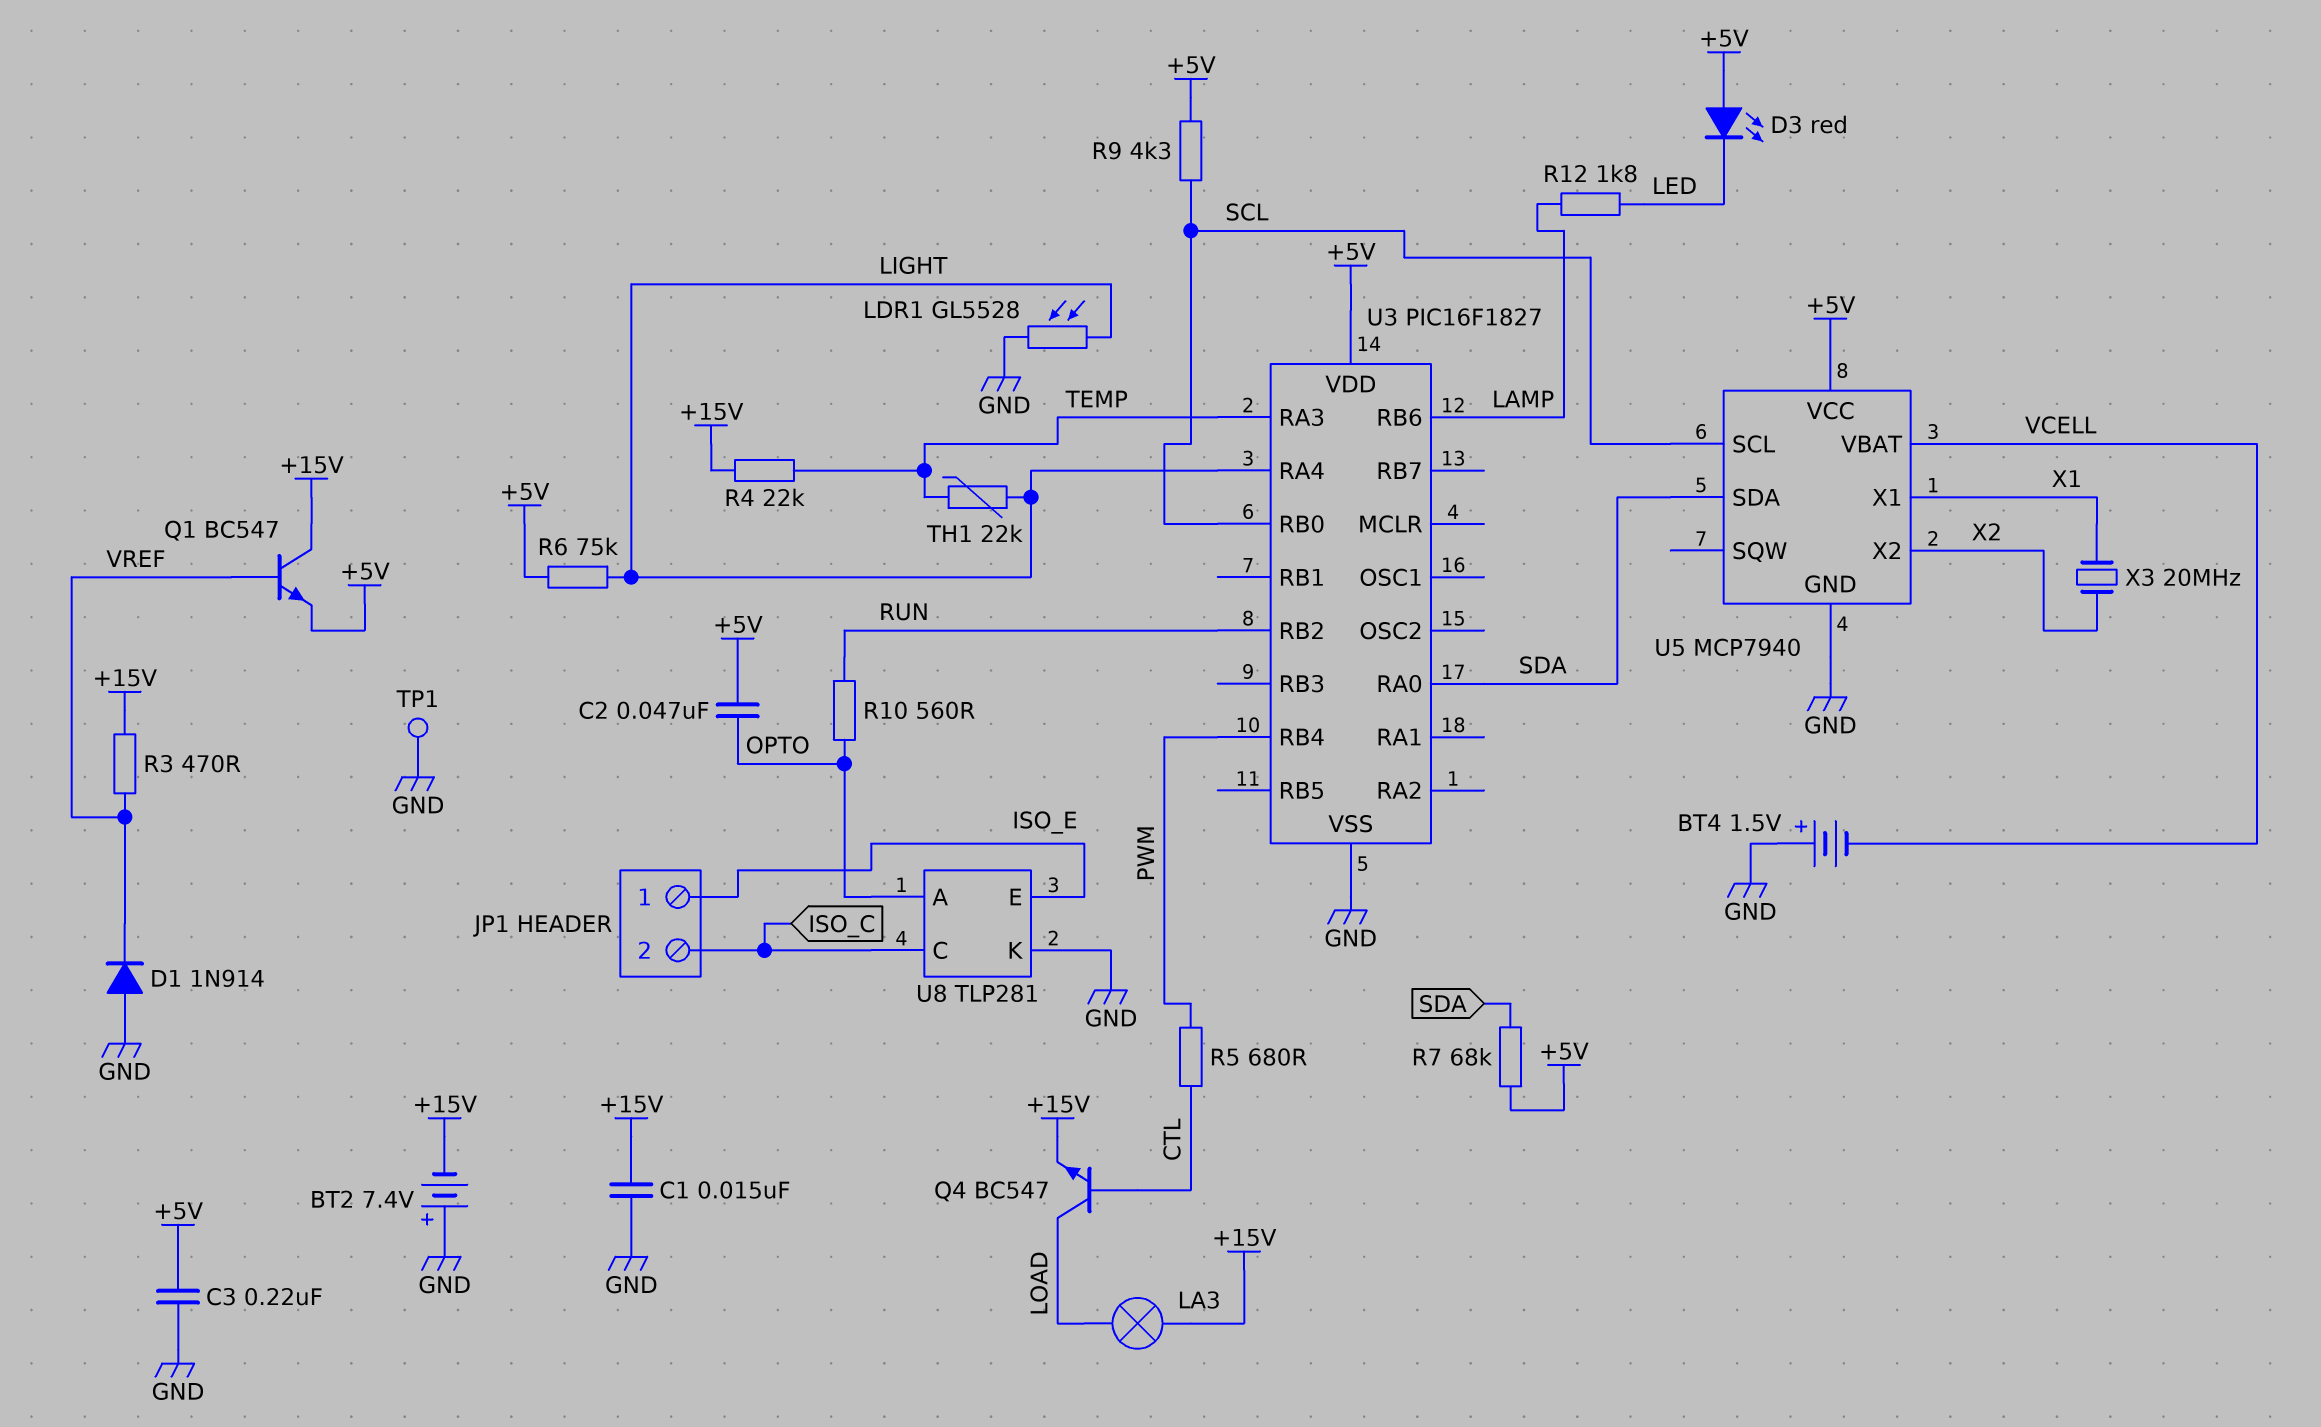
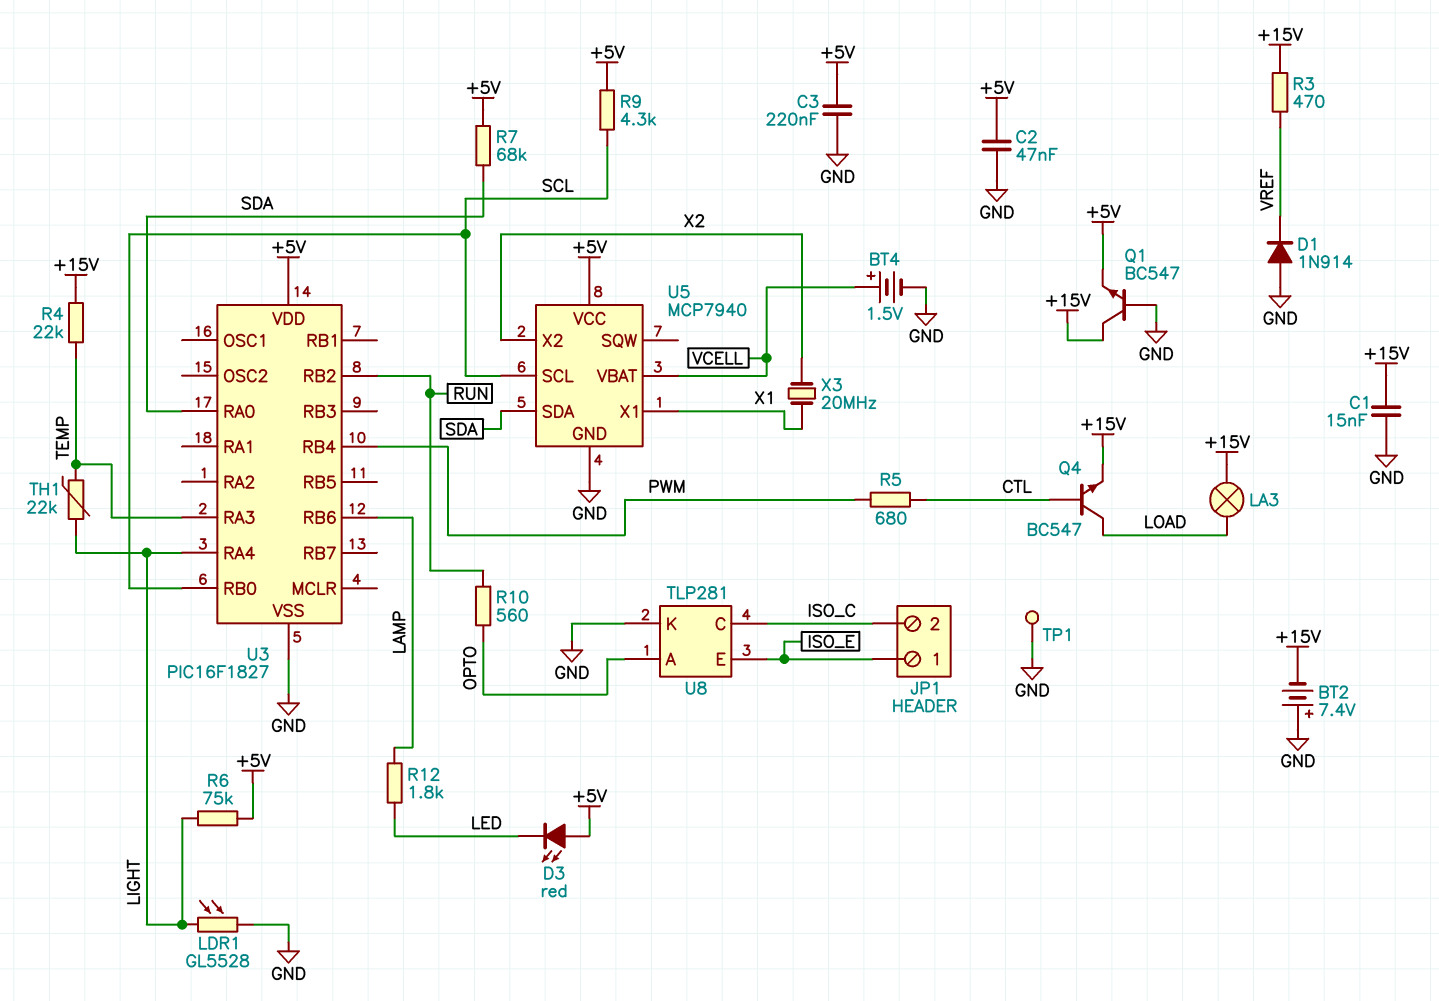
BT4: 1.5V (plus GND, minus VCELL) -> 1.5V (plus VCELL, minus GND)
C2: 47nF (+5V, OPTO) -> 47nF (+5V, GND)
Q1: NPN BC547 (B VREF, C +15V, E +5V) -> NPN BC547 (B GND, C +15V, E +5V)

